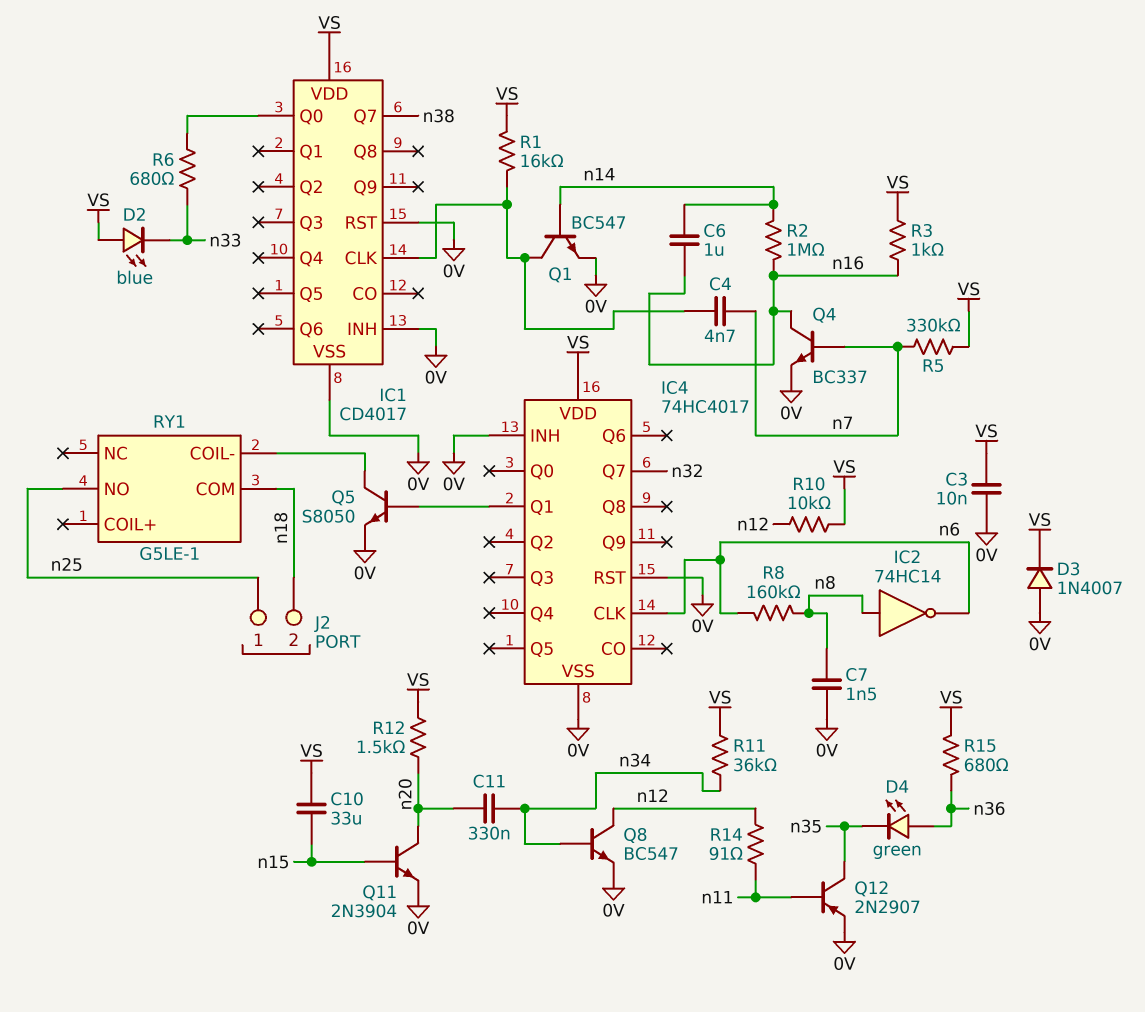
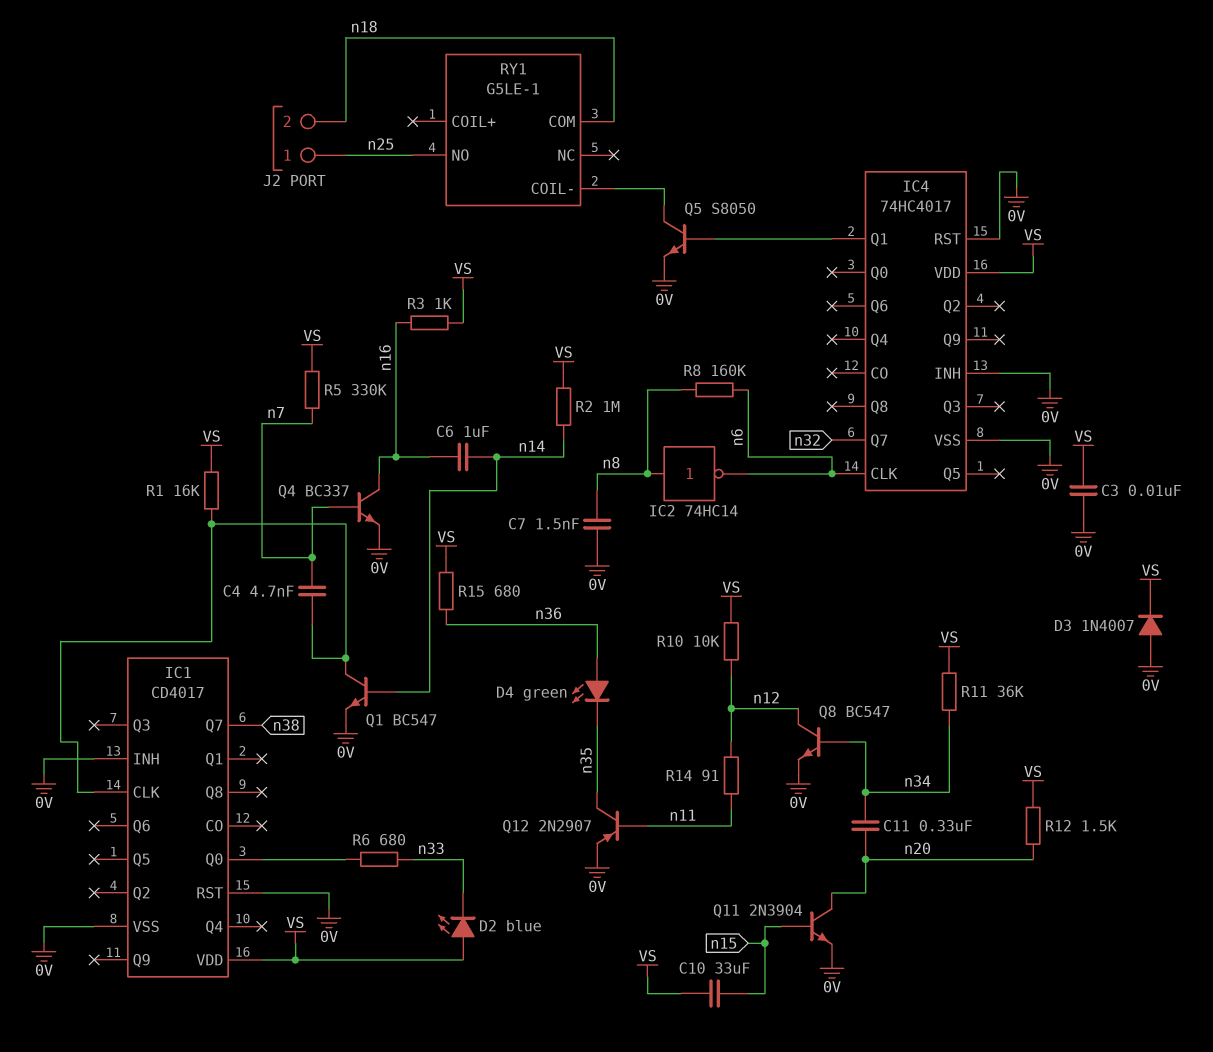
R2: 1M (n14, n16) -> 1M (VS, n14)

